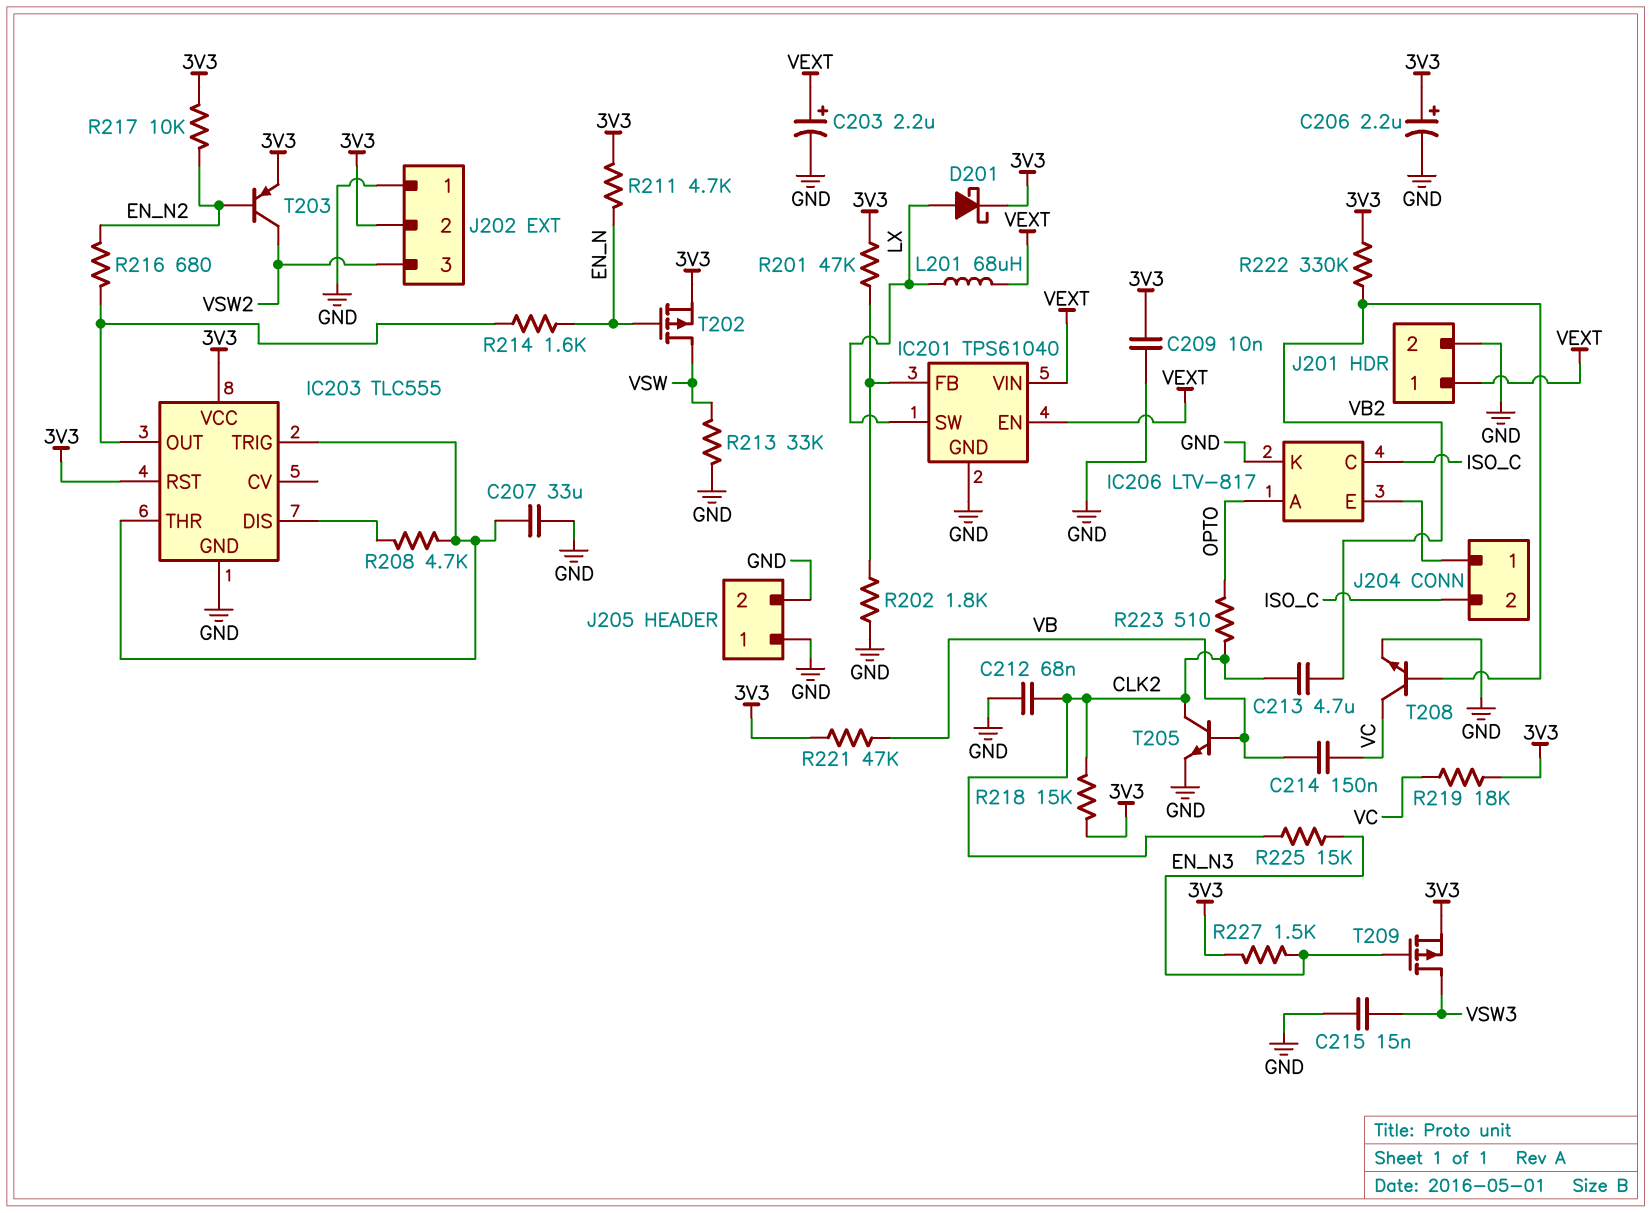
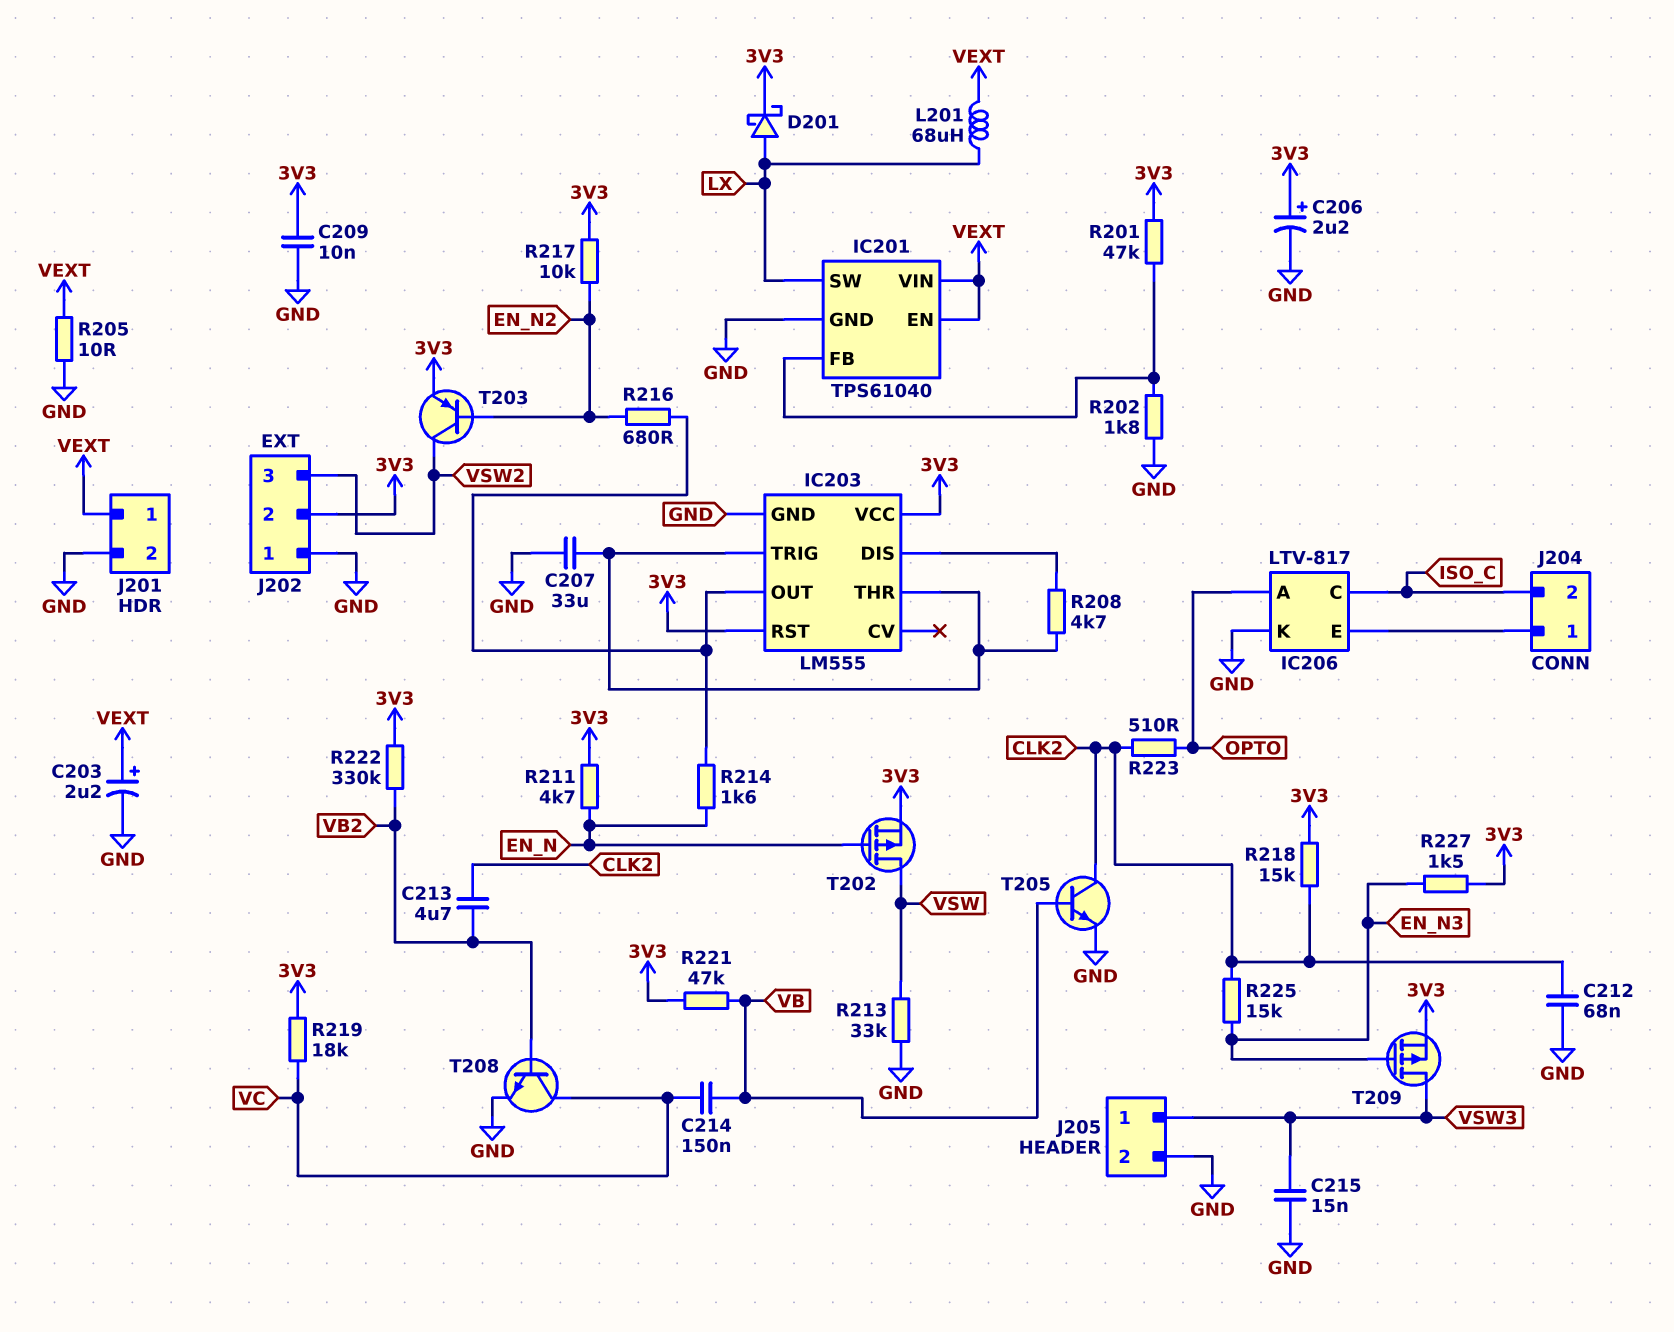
IC203: TLC555 -> LM555
J205 pin 1: GND -> VSW3
R205: none -> 10 (GND, VEXT)

